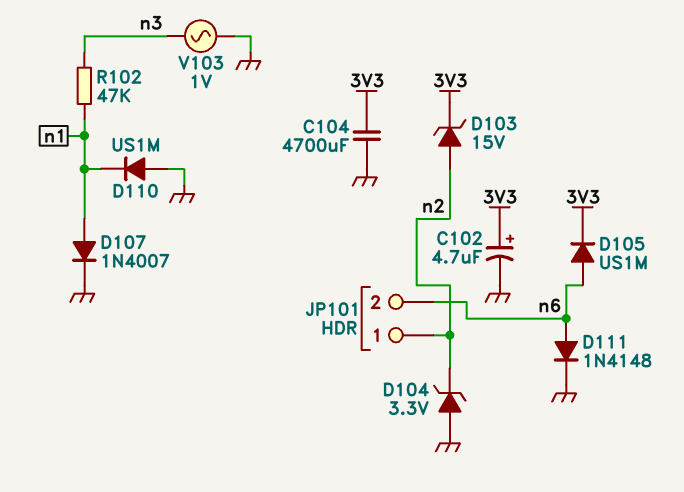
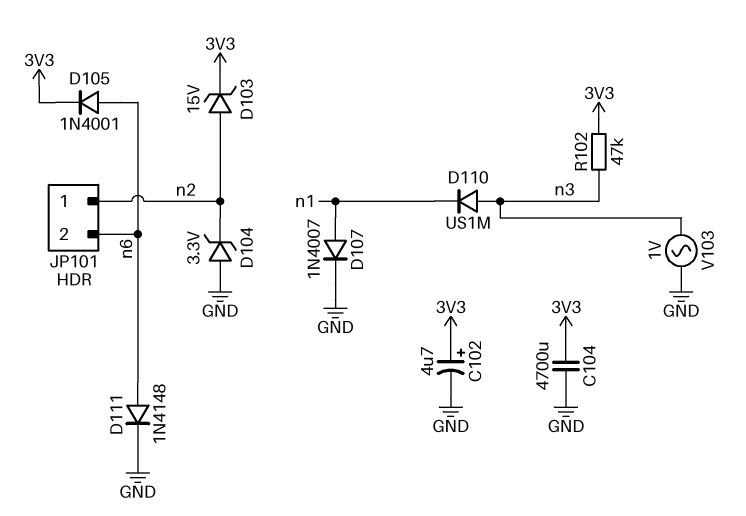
D105: diode US1M (A n6, K 3V3) -> diode 1N4001 (A n6, K 3V3)
D110: diode US1M (A GND, K n1) -> diode US1M (A n3, K n1)
R102: 47k (n1, n3) -> 47k (3V3, n3)

